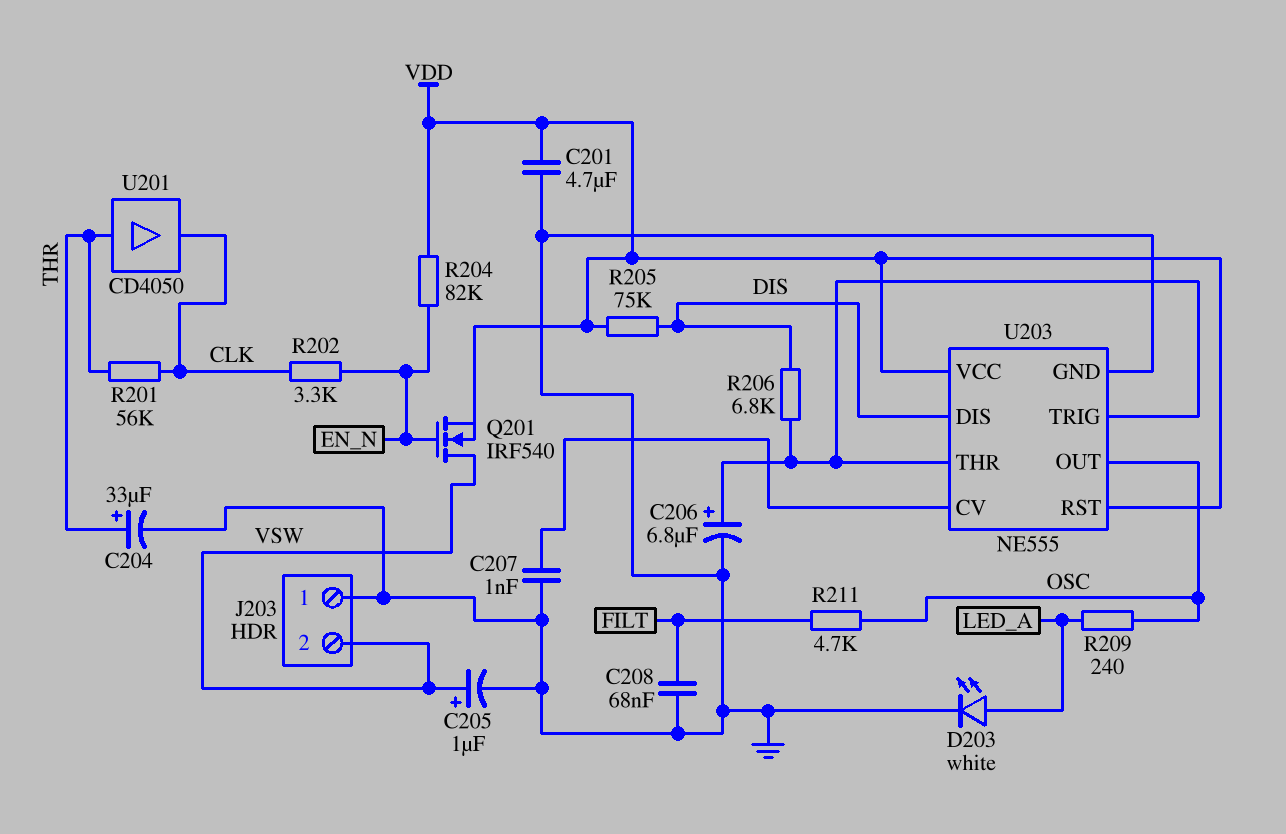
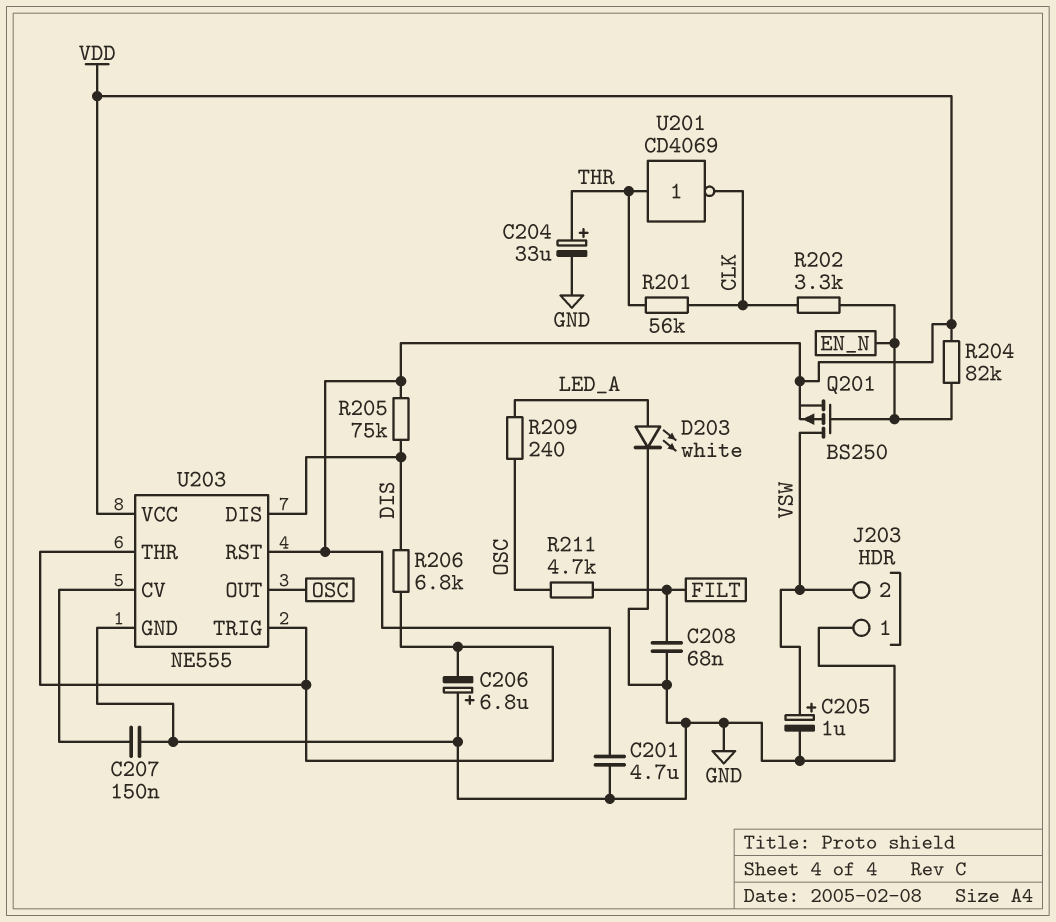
C206: 6.8uF (plus U203/THR, minus GND) -> 6.8uF (plus GND, minus U203/THR)
C207: 1nF (GND, U203/CV) -> 150nF (GND, U203/CV)
Q201: NMOS IRF540 (G EN_N, D VSW, S VDD) -> PMOS BS250 (G EN_N, D VSW, S VDD)
U201: buffer CD4050 (in THR, out CLK) -> NOT CD4069 (in THR, out CLK)

